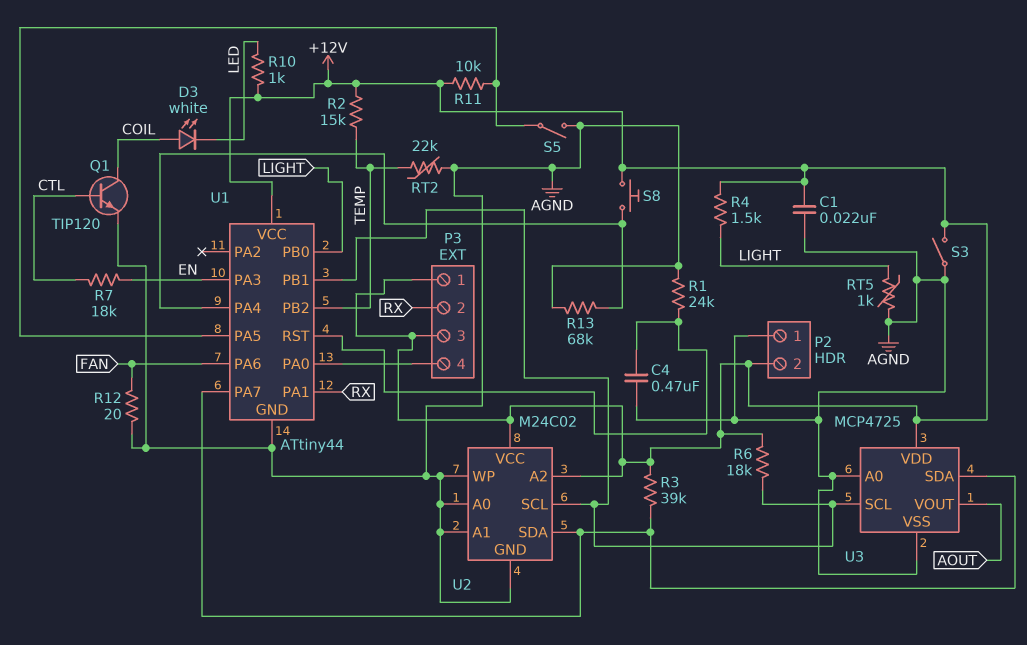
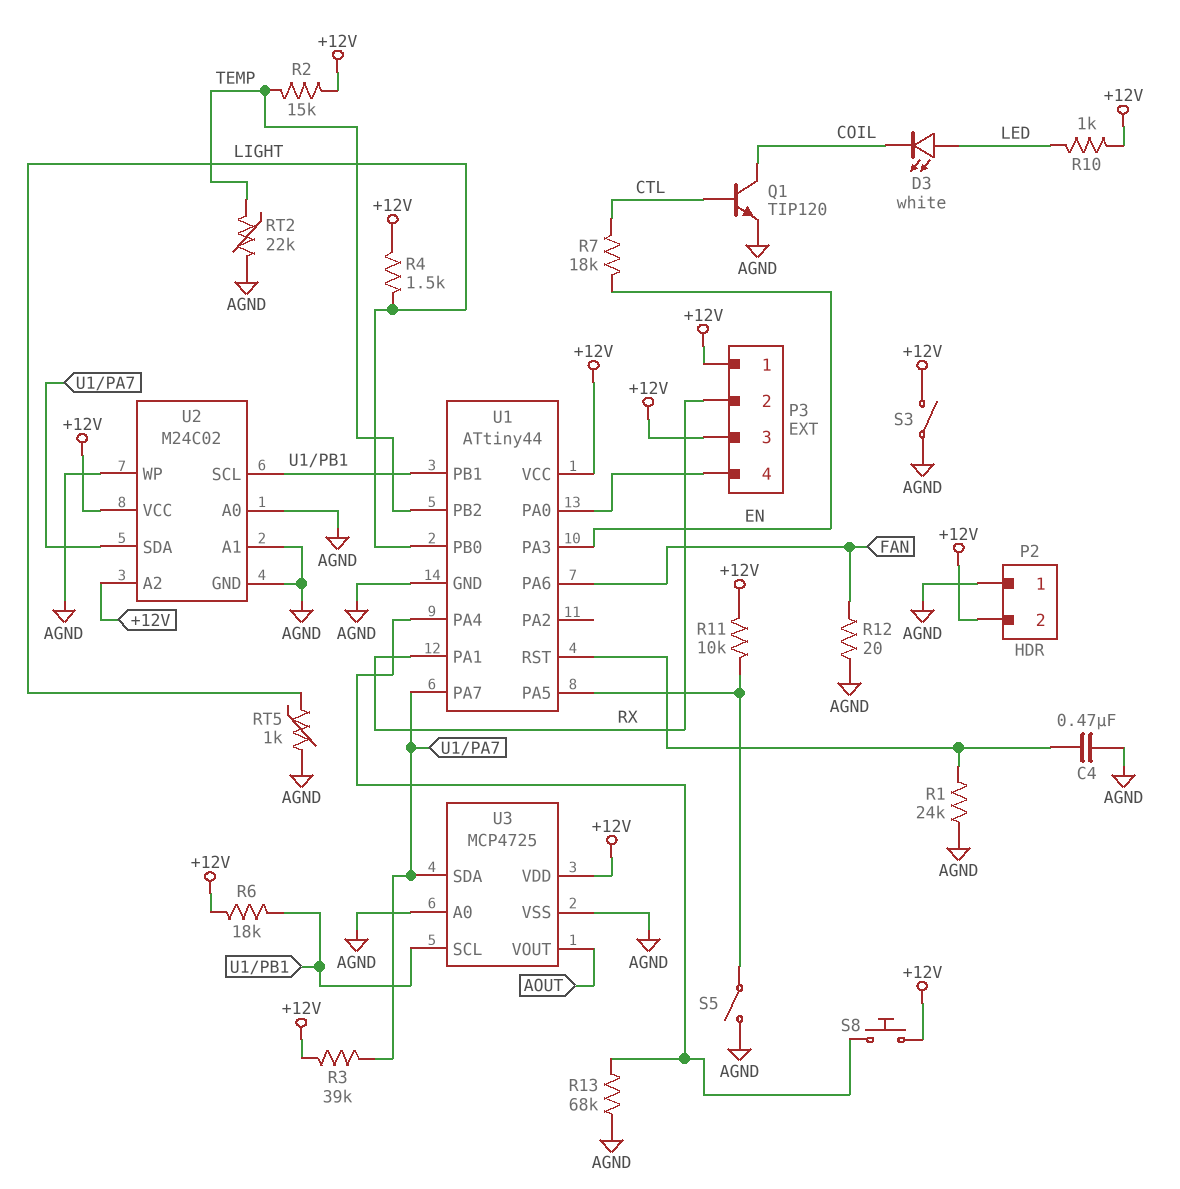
C1: 22nF (+12V, AGND) -> none
D3: LED white (A COIL, K LED) -> LED white (A LED, K COIL)

